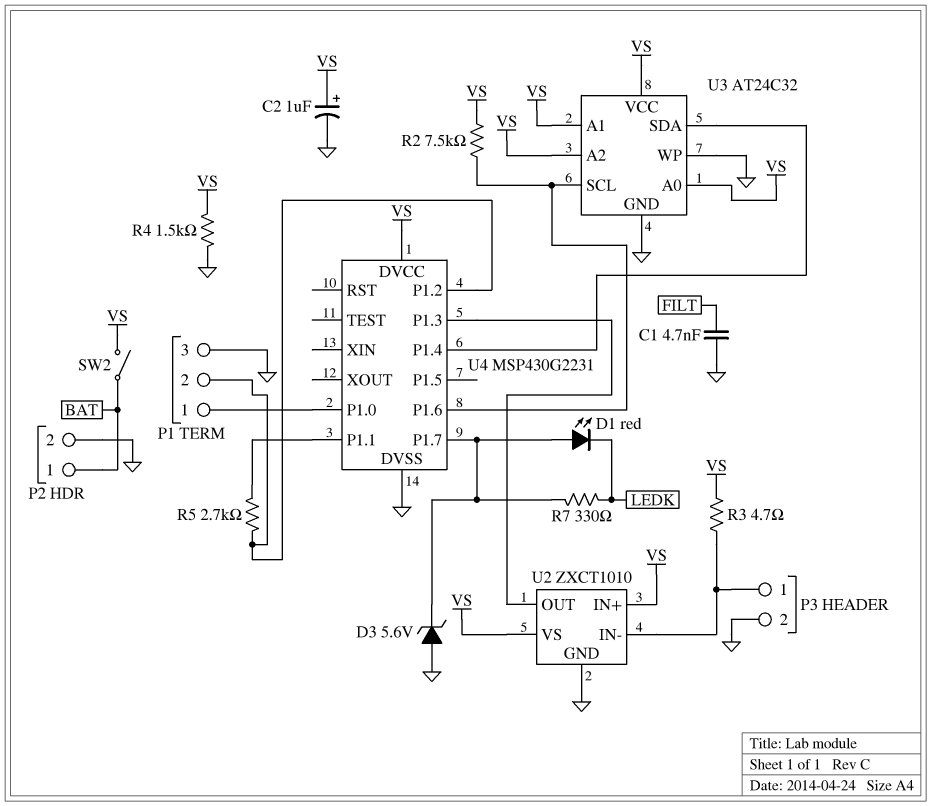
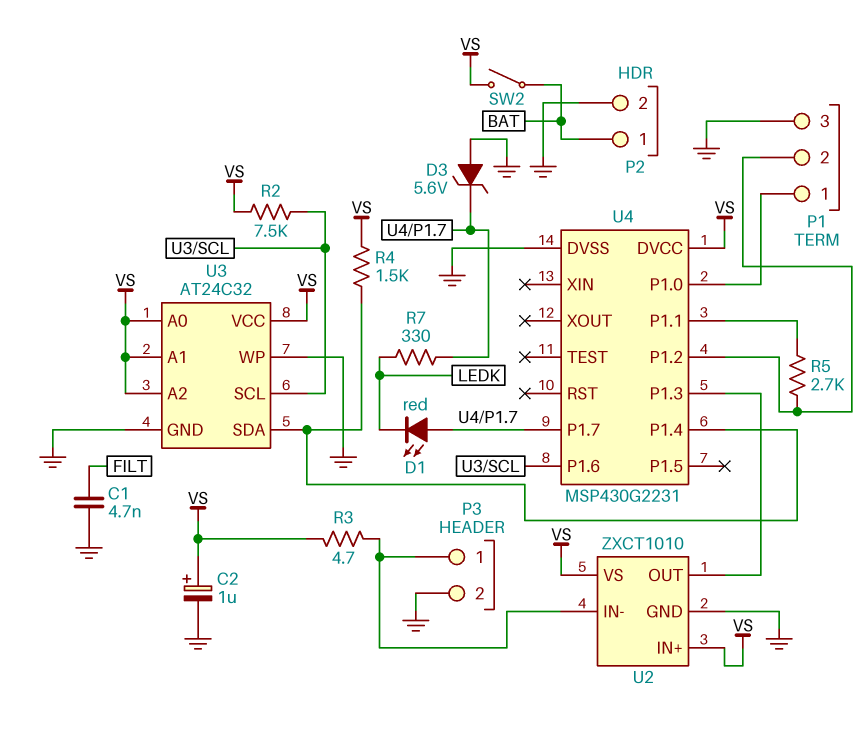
R4: 1.5k (GND, VS) -> 1.5k (U3/SDA, VS)

